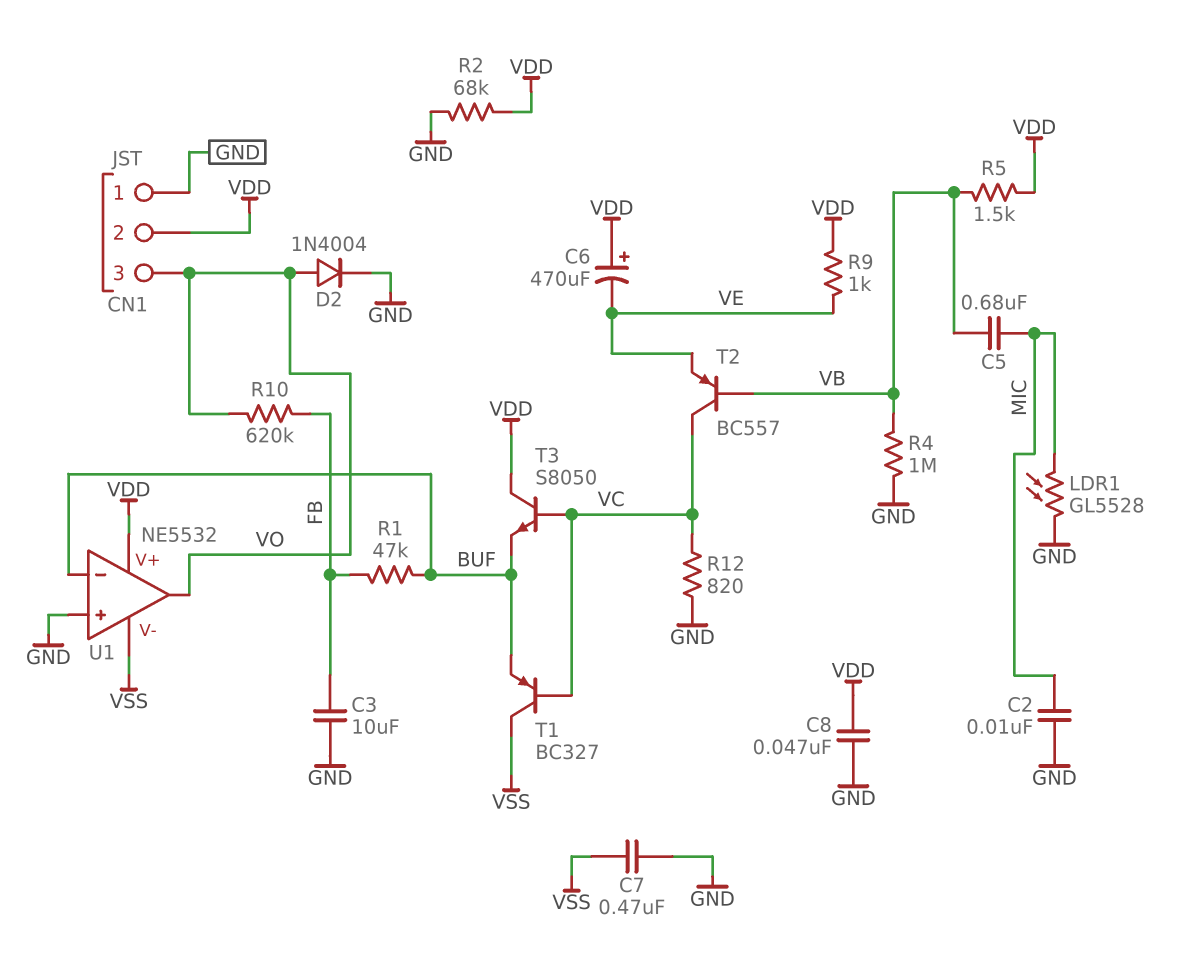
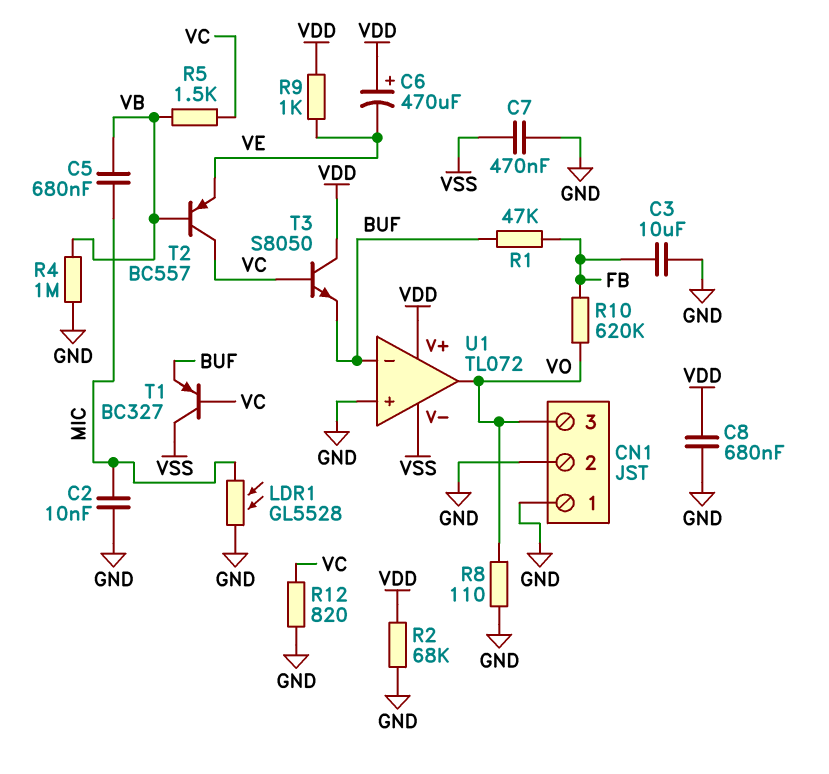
C8: 47nF (GND, VDD) -> 680nF (GND, VDD)
CN1 pin 2: VDD -> GND
D2: diode 1N4004 (A VO, K GND) -> none
R5: 1.5k (VB, VDD) -> 1.5k (VB, VC)
R8: none -> 110 (GND, VO)
U1: NE5532 -> TL072

